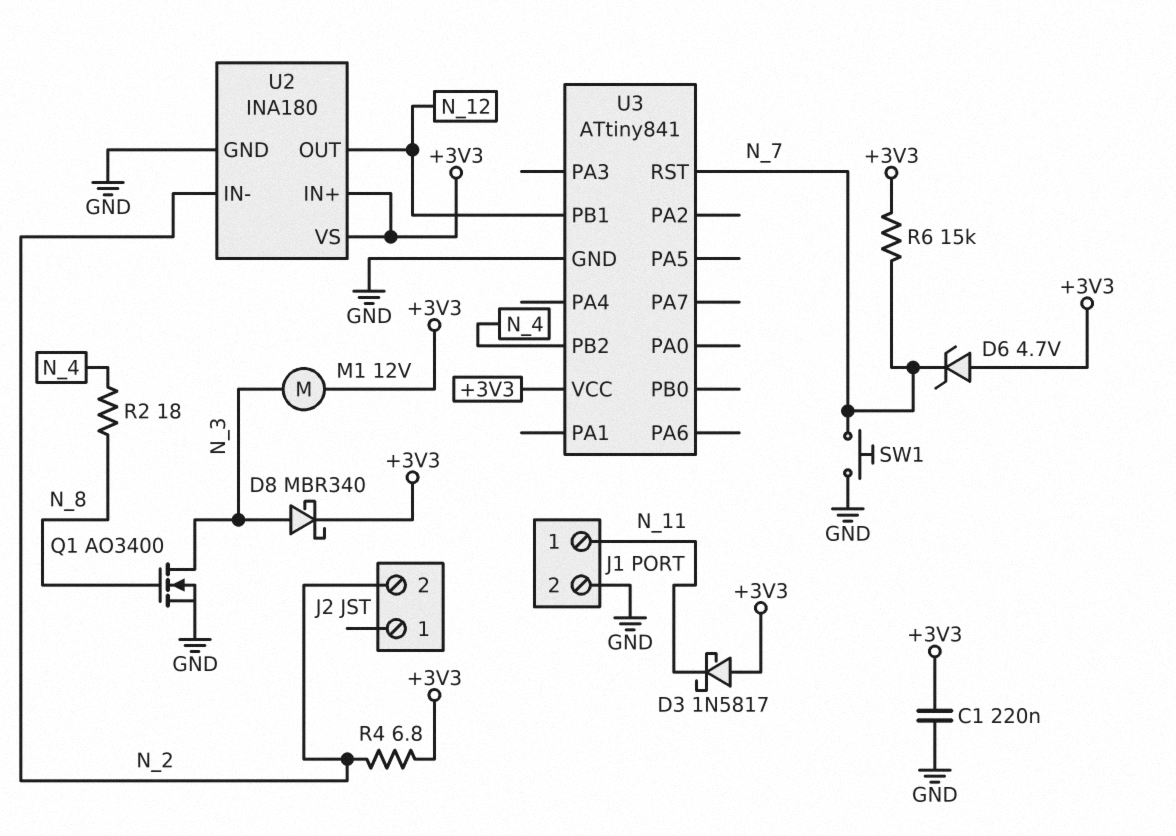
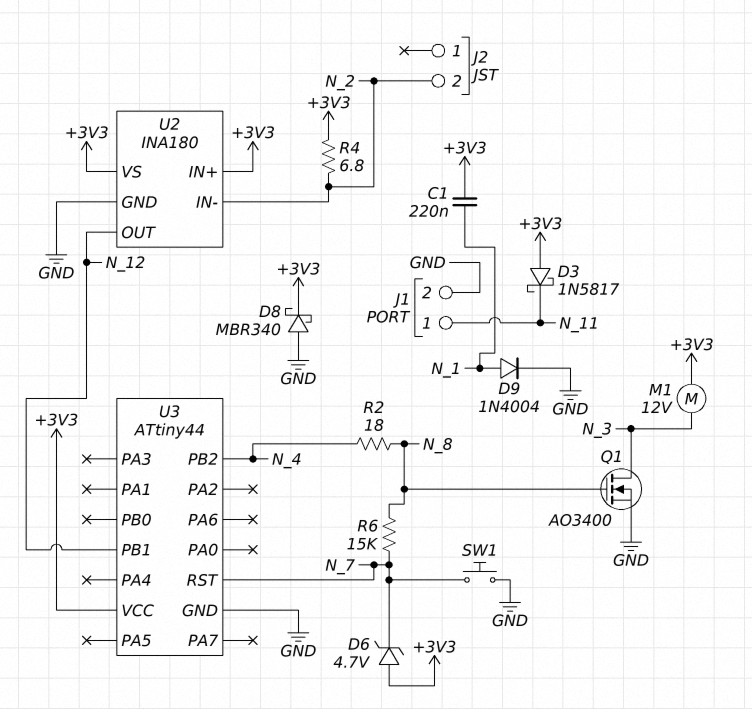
C1: 220nF (+3V3, GND) -> 220nF (+3V3, N_1)
D8: schottky MBR340 (A N_3, K +3V3) -> schottky MBR340 (A GND, K +3V3)
D9: none -> diode 1N4004 (A N_1, K GND)
R6: 15k (+3V3, N_7) -> 15k (N_7, N_8)
U3: ATtiny841 -> ATtiny44

